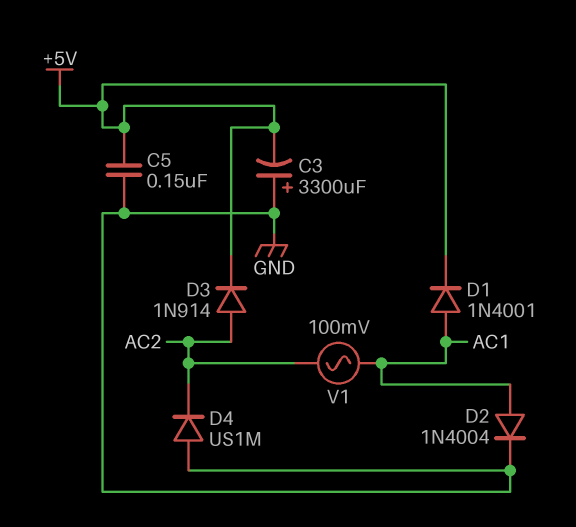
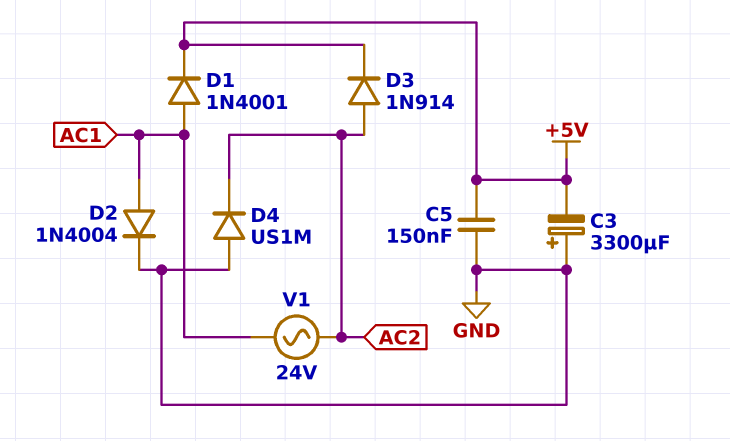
V1: AC 100mV (AC1, AC2) -> AC 24V (AC1, AC2)

